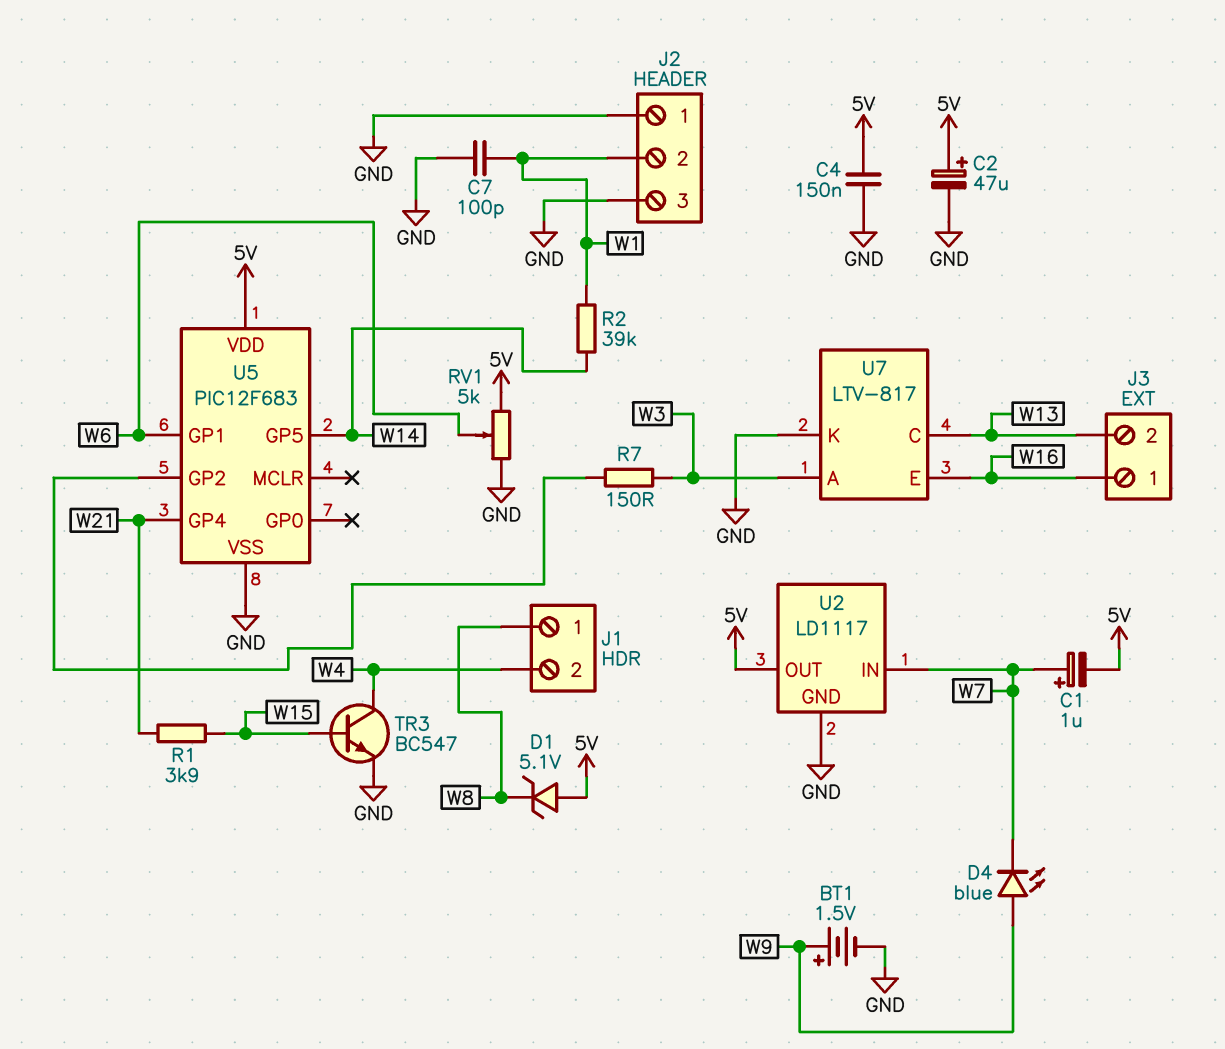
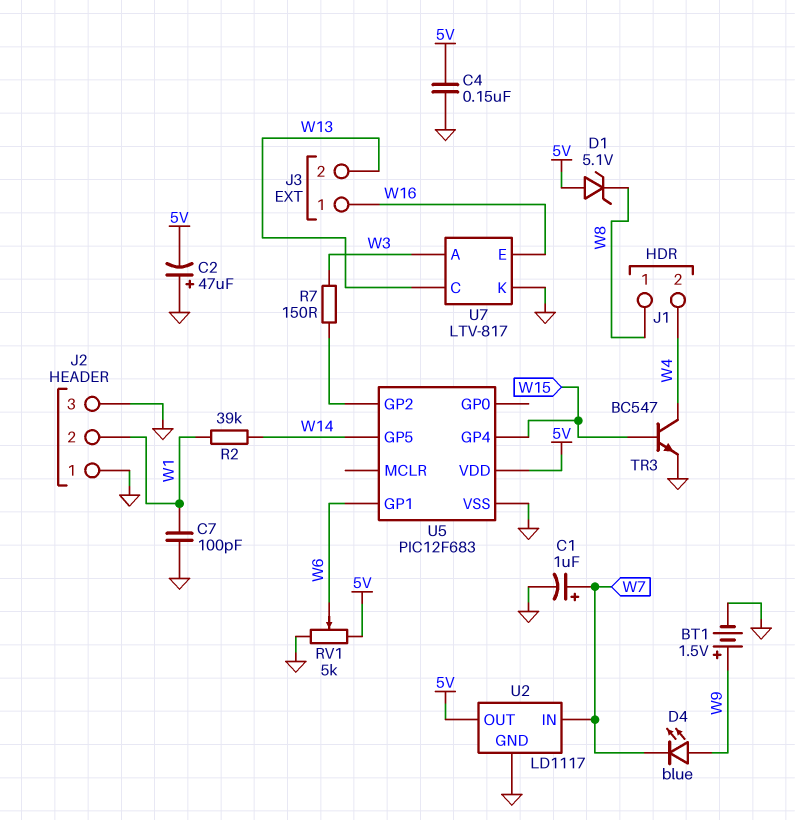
C1: 1uF (plus W7, minus 5V) -> 1uF (plus W7, minus GND)
C2: 47uF (plus 5V, minus GND) -> 47uF (plus GND, minus 5V)
R1: 3.9k (W15, W21) -> none
U5 pin GP4: W21 -> W15

